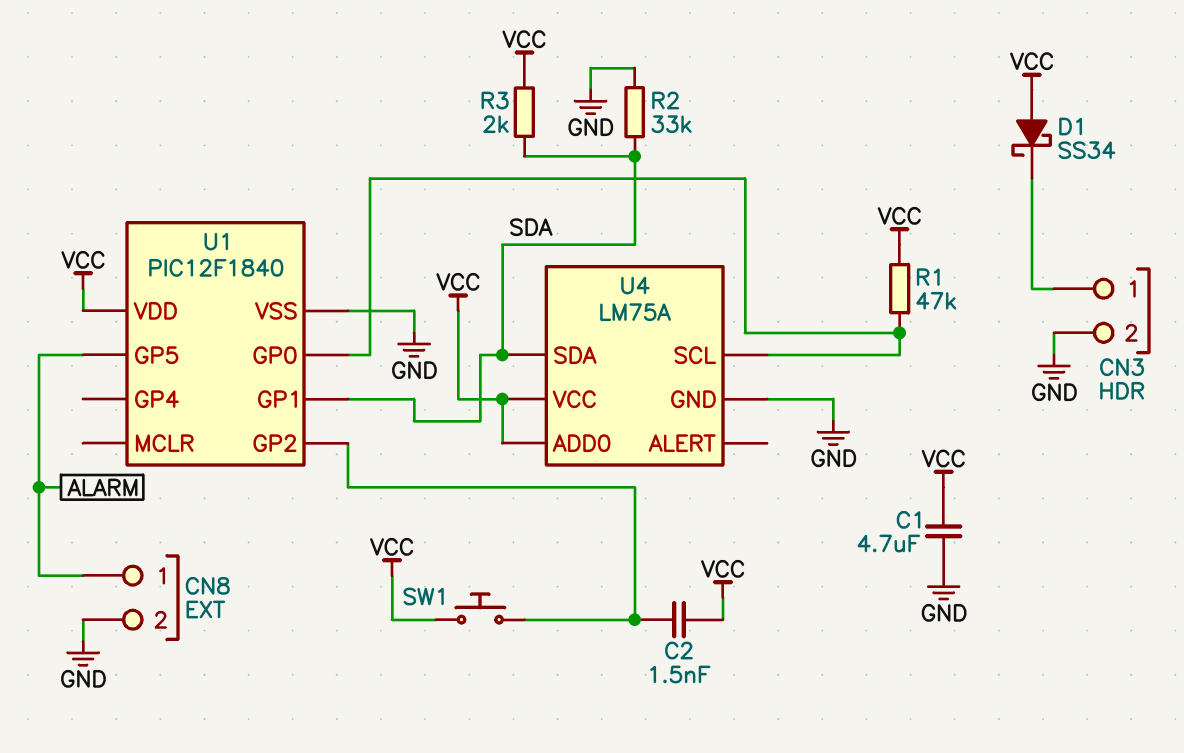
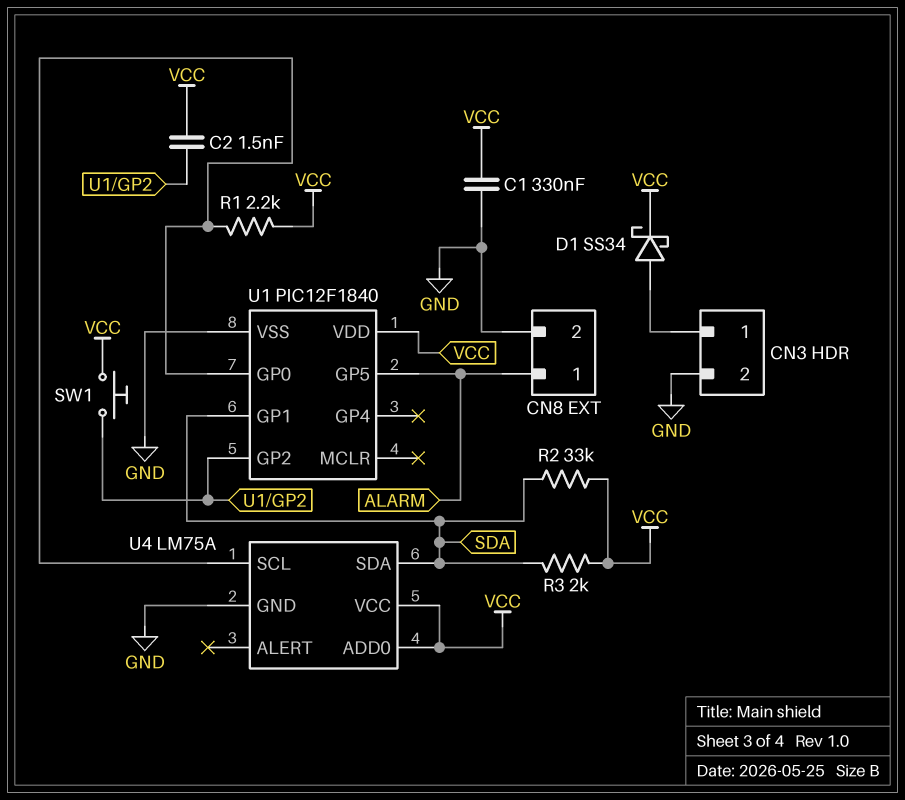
C1: 4.7uF (GND, VCC) -> 330nF (GND, VCC)
D1: schottky SS34 (A VCC, K CN3/1) -> schottky SS34 (A CN3/1, K VCC)
R1: 47k (U1/GP0, VCC) -> 2.2k (U1/GP0, VCC)
R2: 33k (GND, SDA) -> 33k (SDA, VCC)

